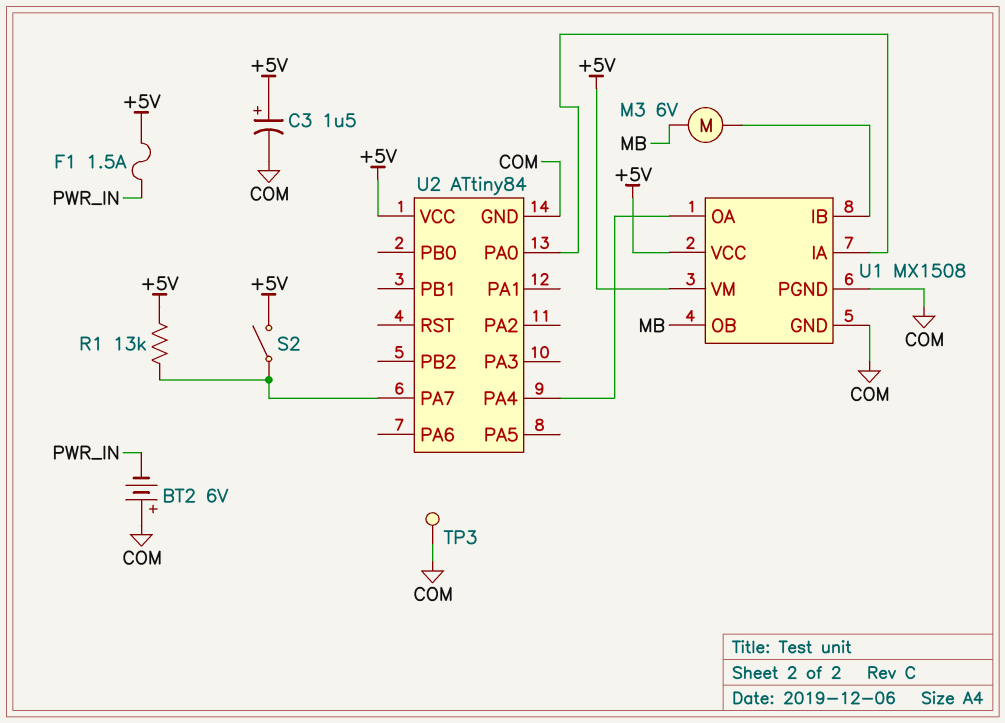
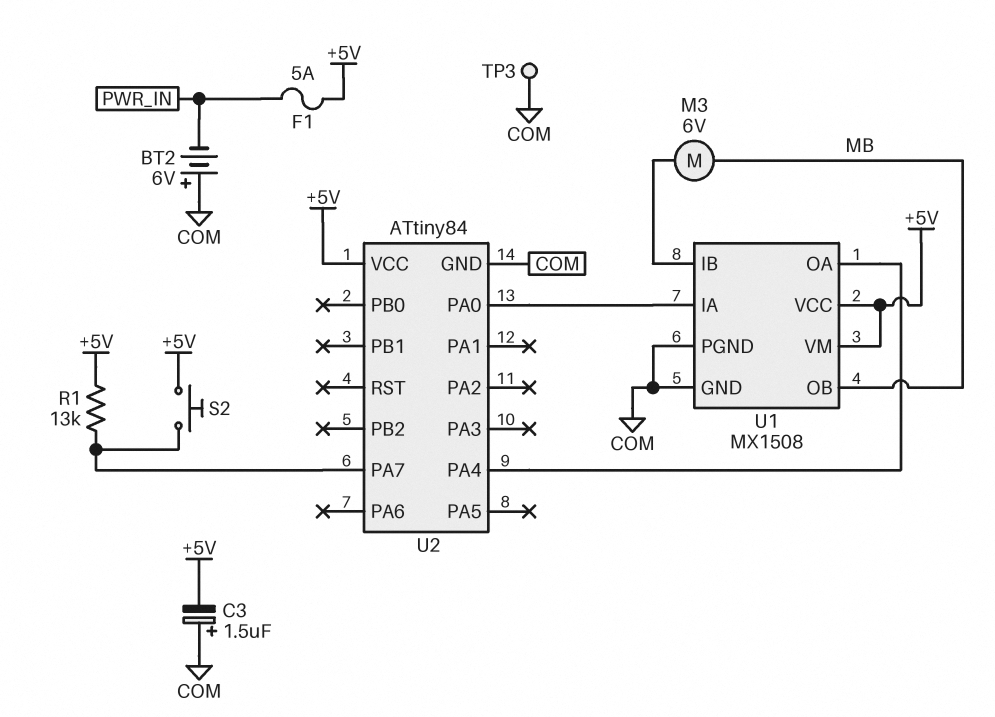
C3: 1.5uF (plus +5V, minus COM) -> 1.5uF (plus COM, minus +5V)
F1: 1.5A (+5V, PWR_IN) -> 5A (+5V, PWR_IN)
S2: switch (+5V, U2/PA7) -> button (+5V, U2/PA7)

